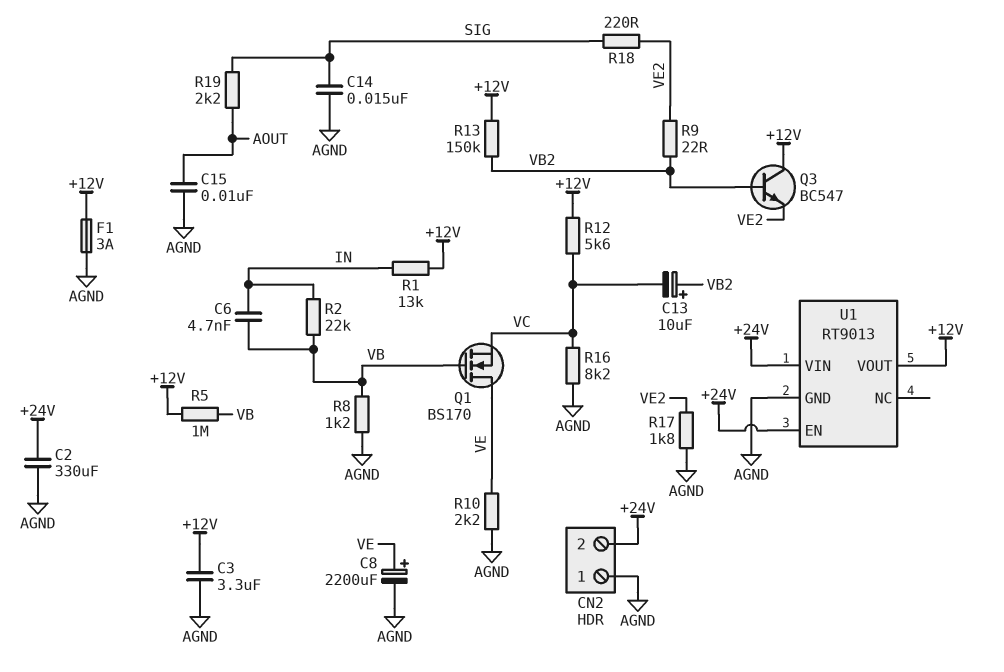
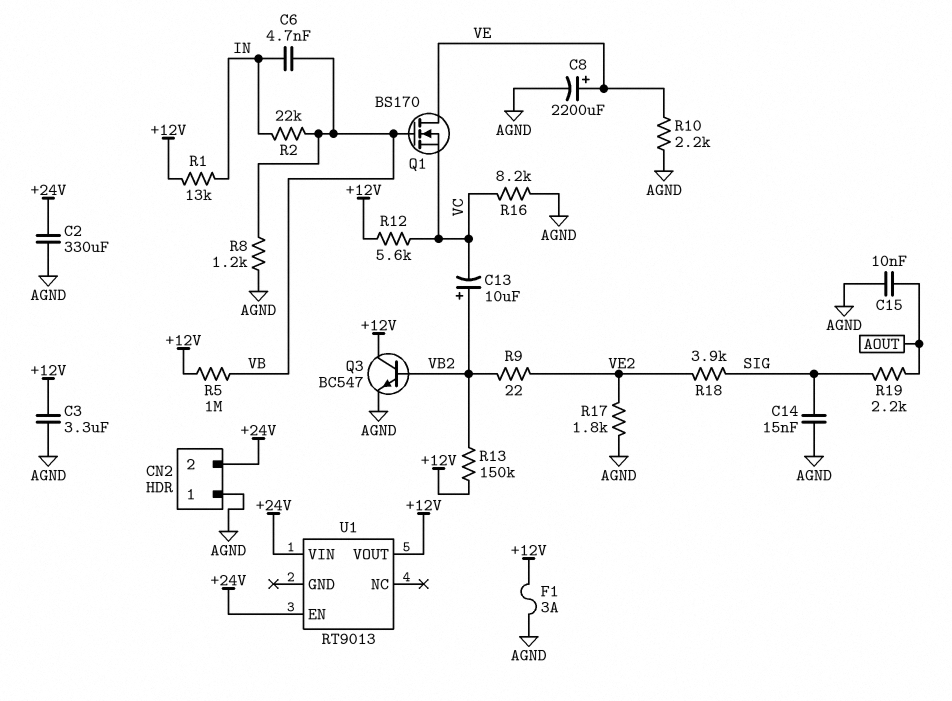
Q3: NPN BC547 (B VB2, C +12V, E VE2) -> NPN BC547 (B VB2, C +12V, E AGND)
R18: 220 (SIG, VE2) -> 3.9k (SIG, VE2)
U1 pin GND: AGND -> none

